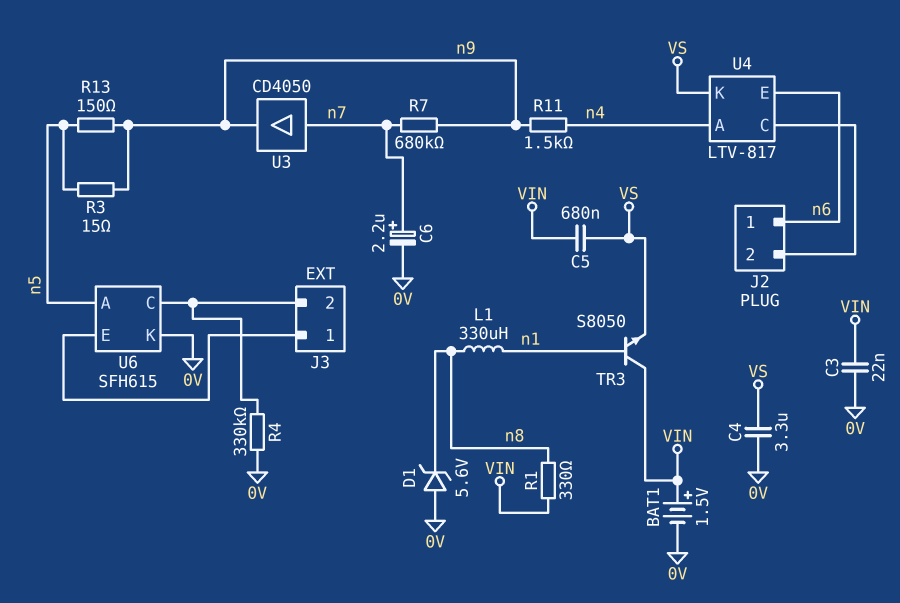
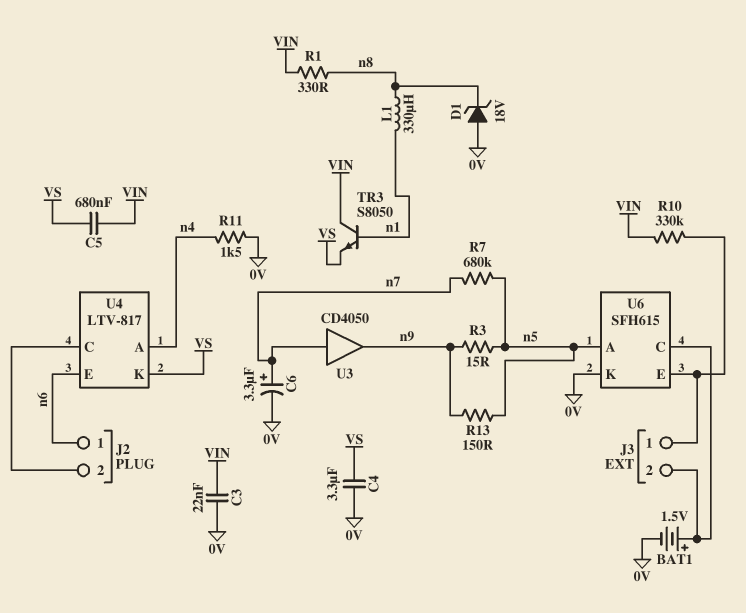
BAT1: 1.5V (plus VIN, minus 0V) -> 1.5V (plus J3/2, minus 0V)
C6: 2.2uF (plus n7, minus 0V) -> 3.3uF (plus n7, minus 0V)
D1: zener 5.6V (A 0V, K n8) -> zener 18V (A 0V, K n8)
R4: 330k (0V, J3/2) -> none
R7: 680k (n7, n9) -> 680k (n5, n7)
R10: none -> 330k (J3/1, VIN)
R11: 1.5k (n4, n9) -> 1.5k (0V, n4)

